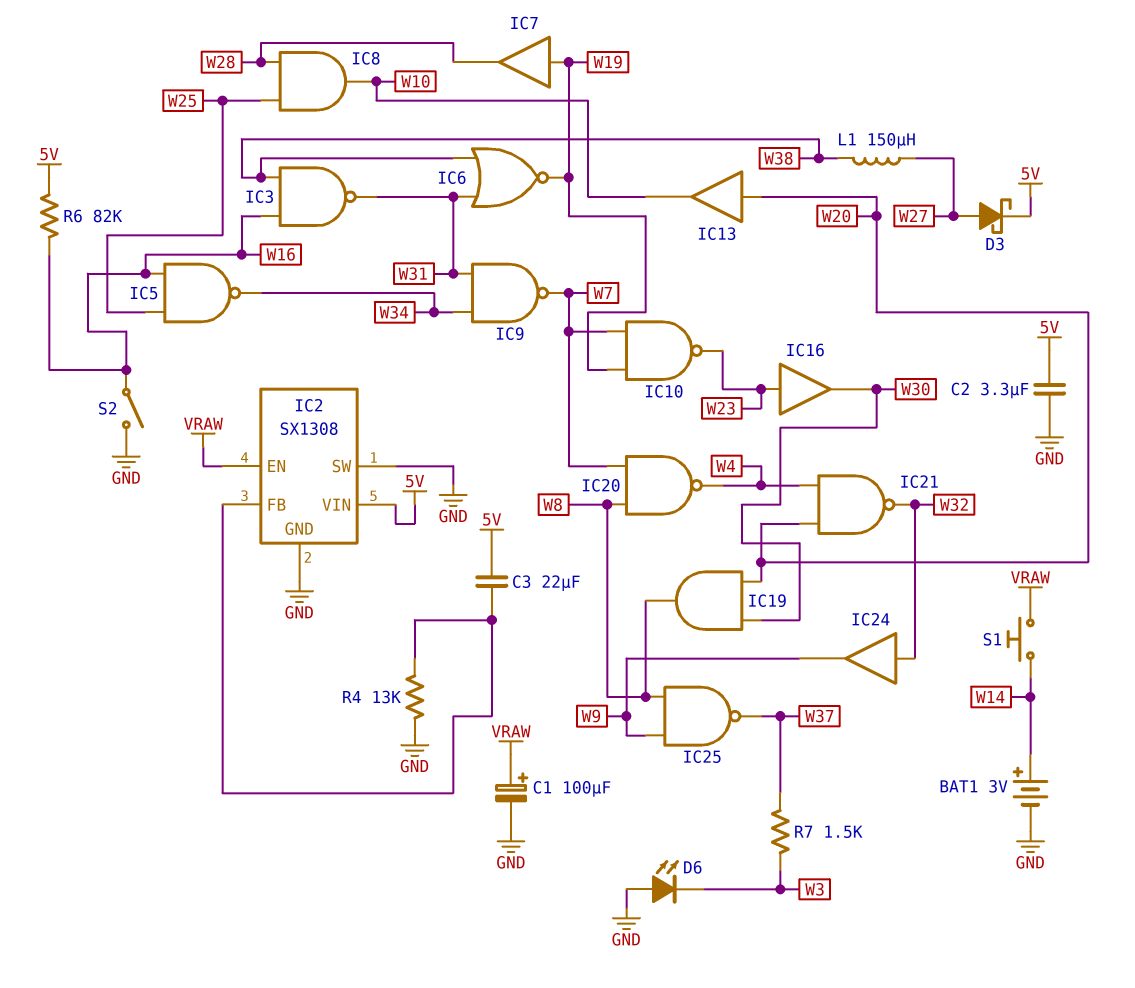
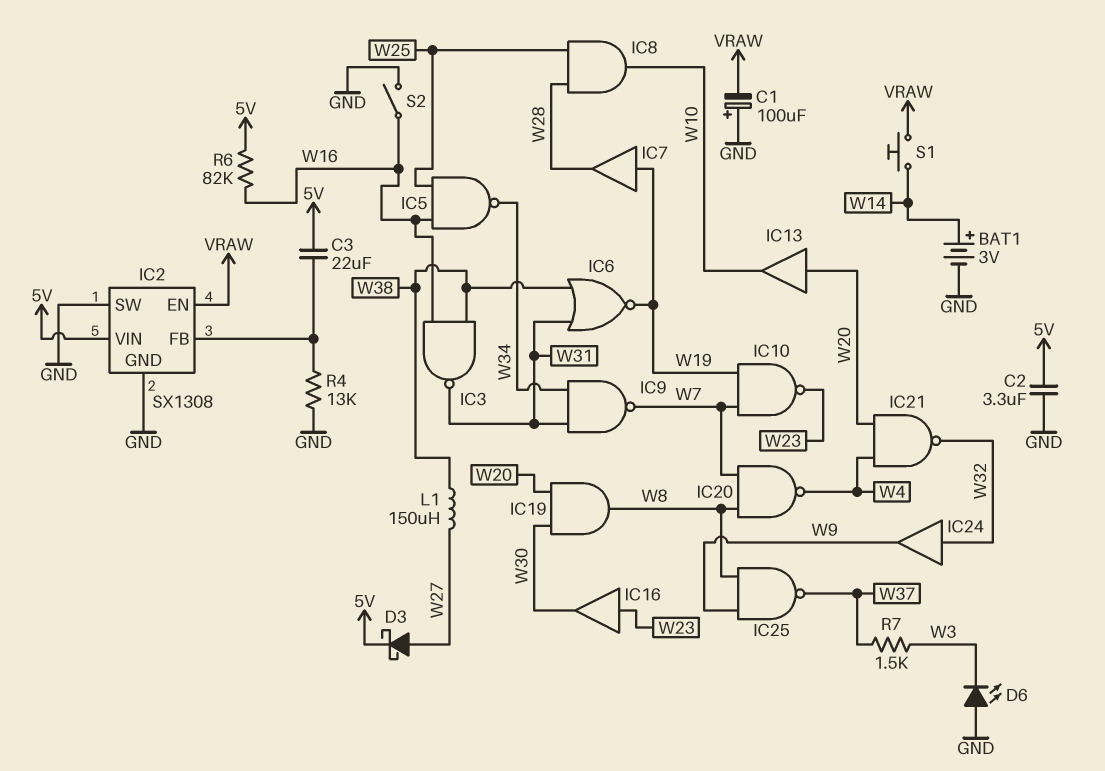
C1: 100uF (plus VRAW, minus GND) -> 100uF (plus GND, minus VRAW)

